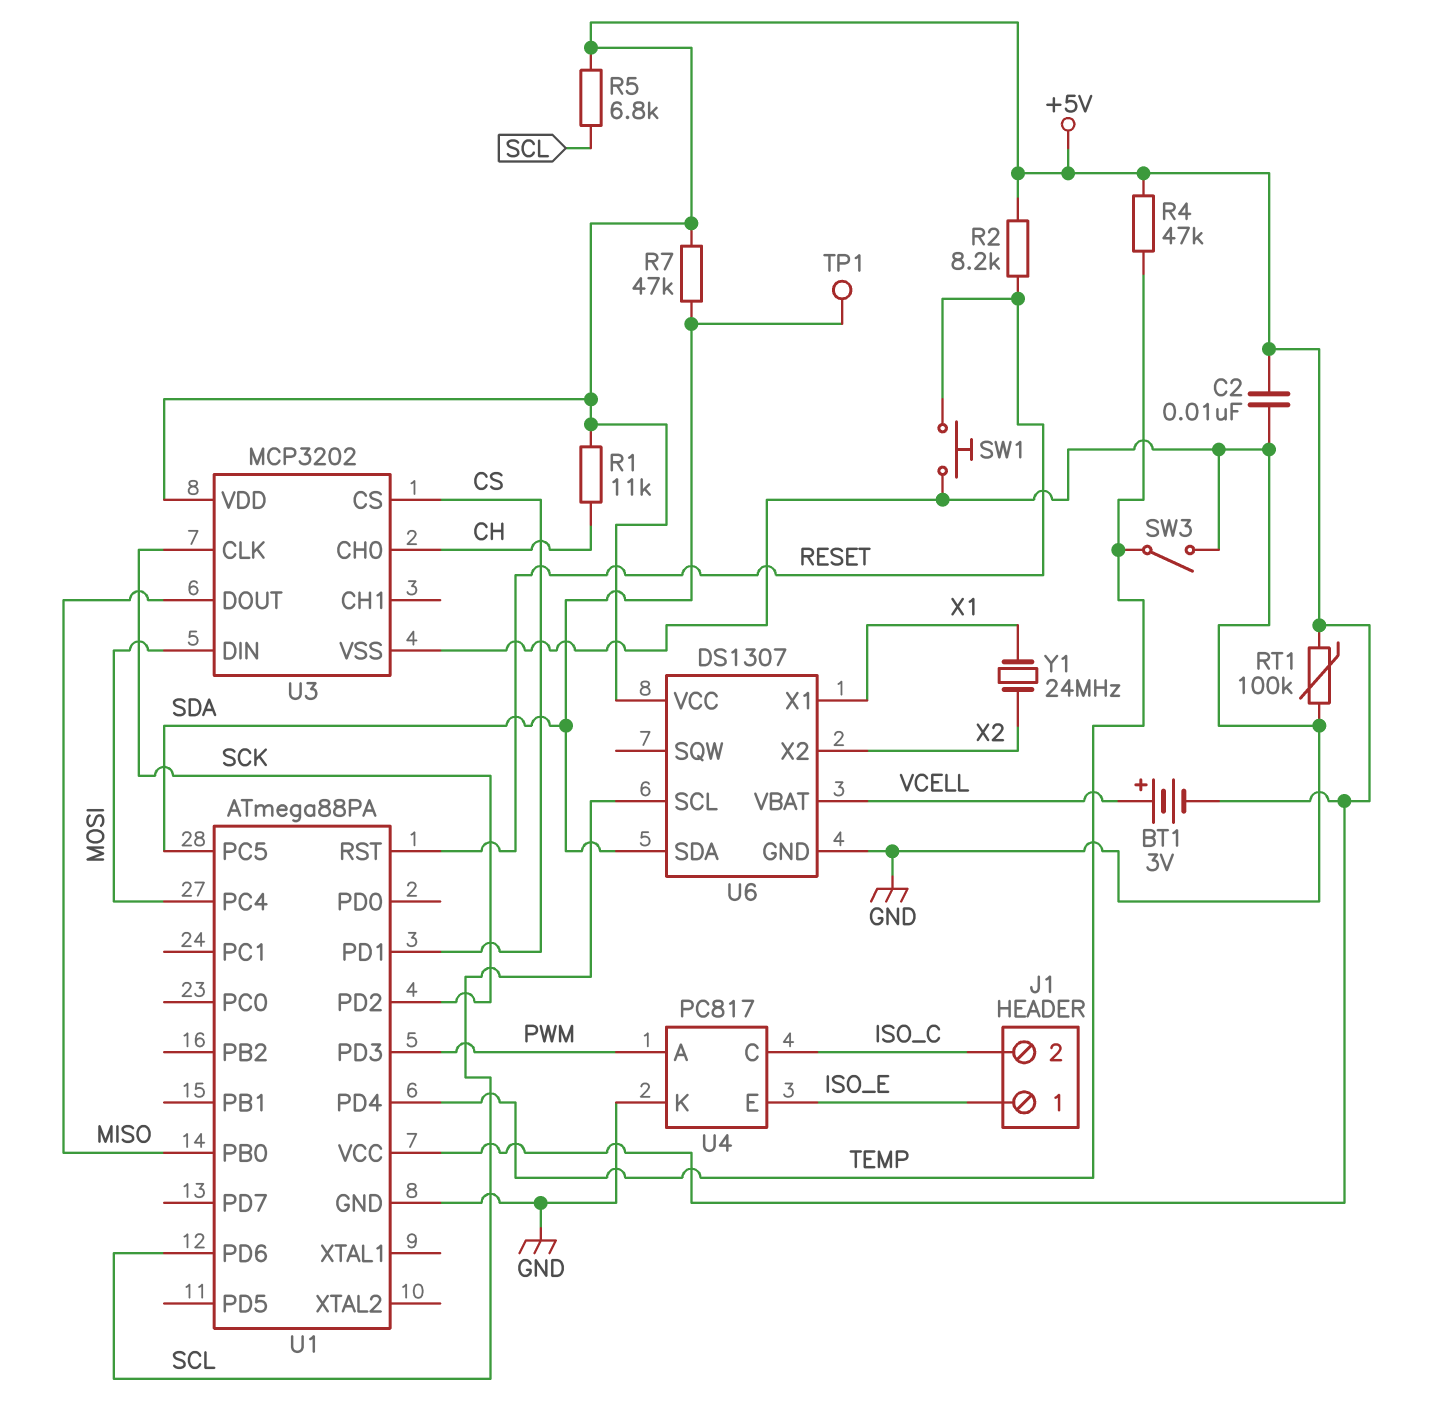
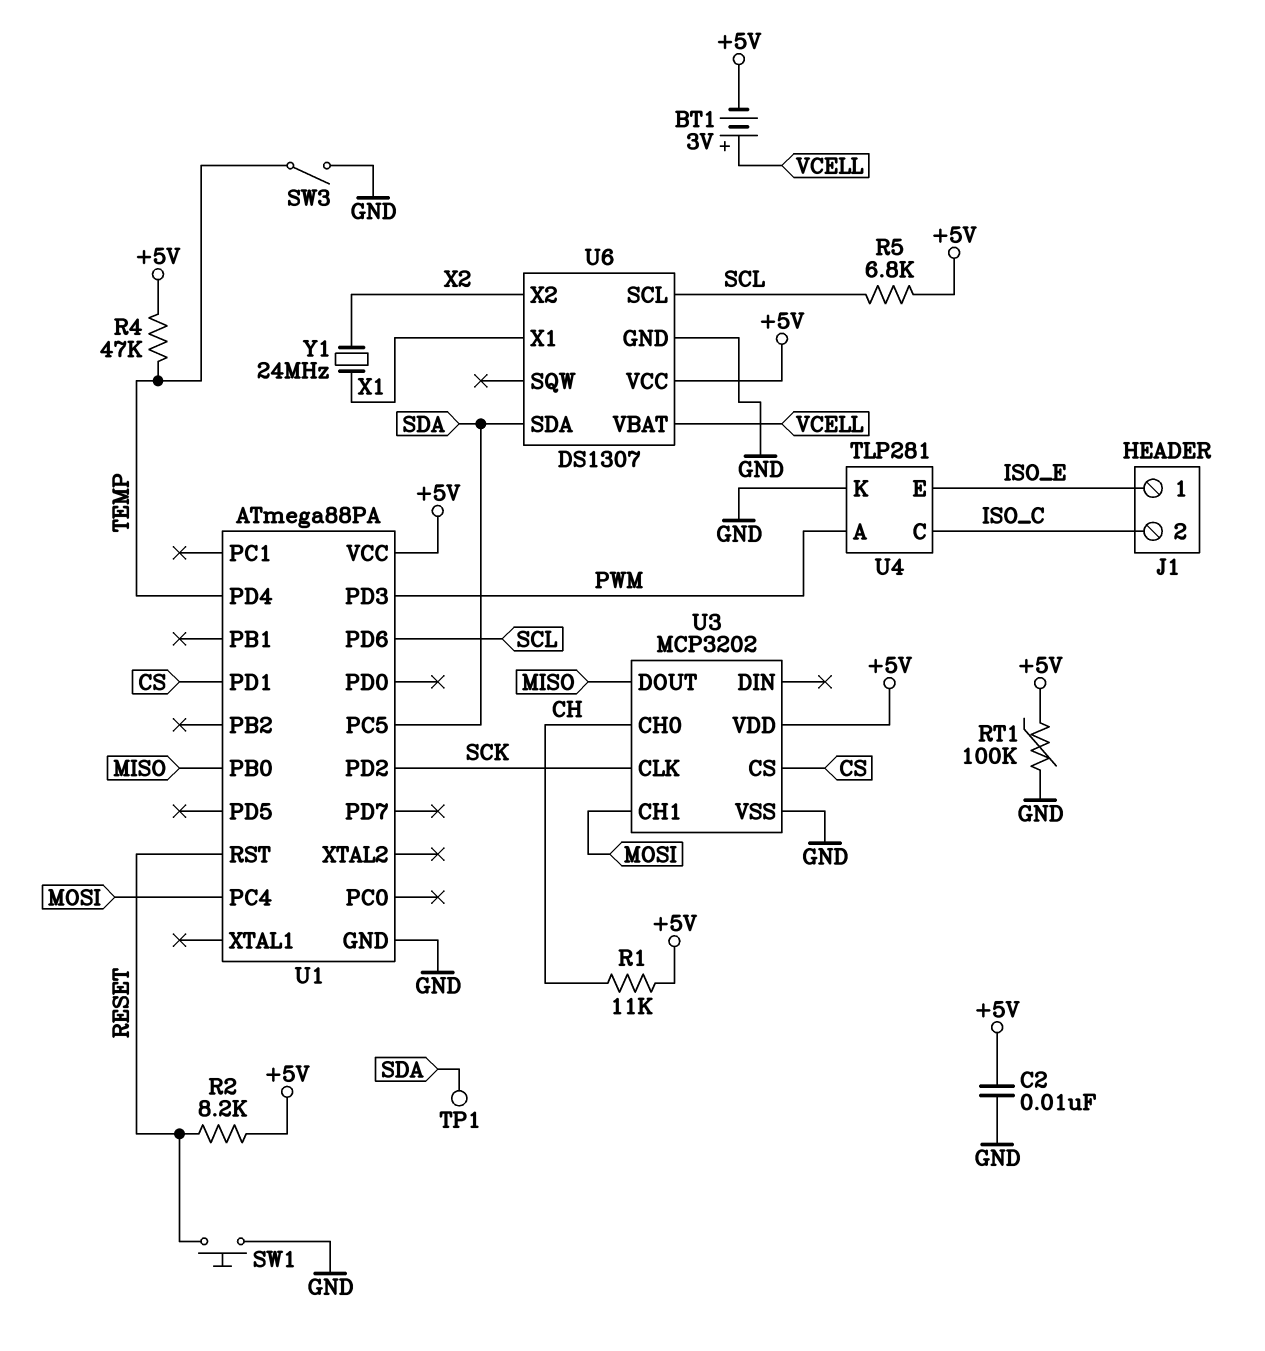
R7: 47k (+5V, SDA) -> none
U3 pin CH1: none -> MOSI
U3 pin DIN: MOSI -> none
U4: PC817 -> TLP281

